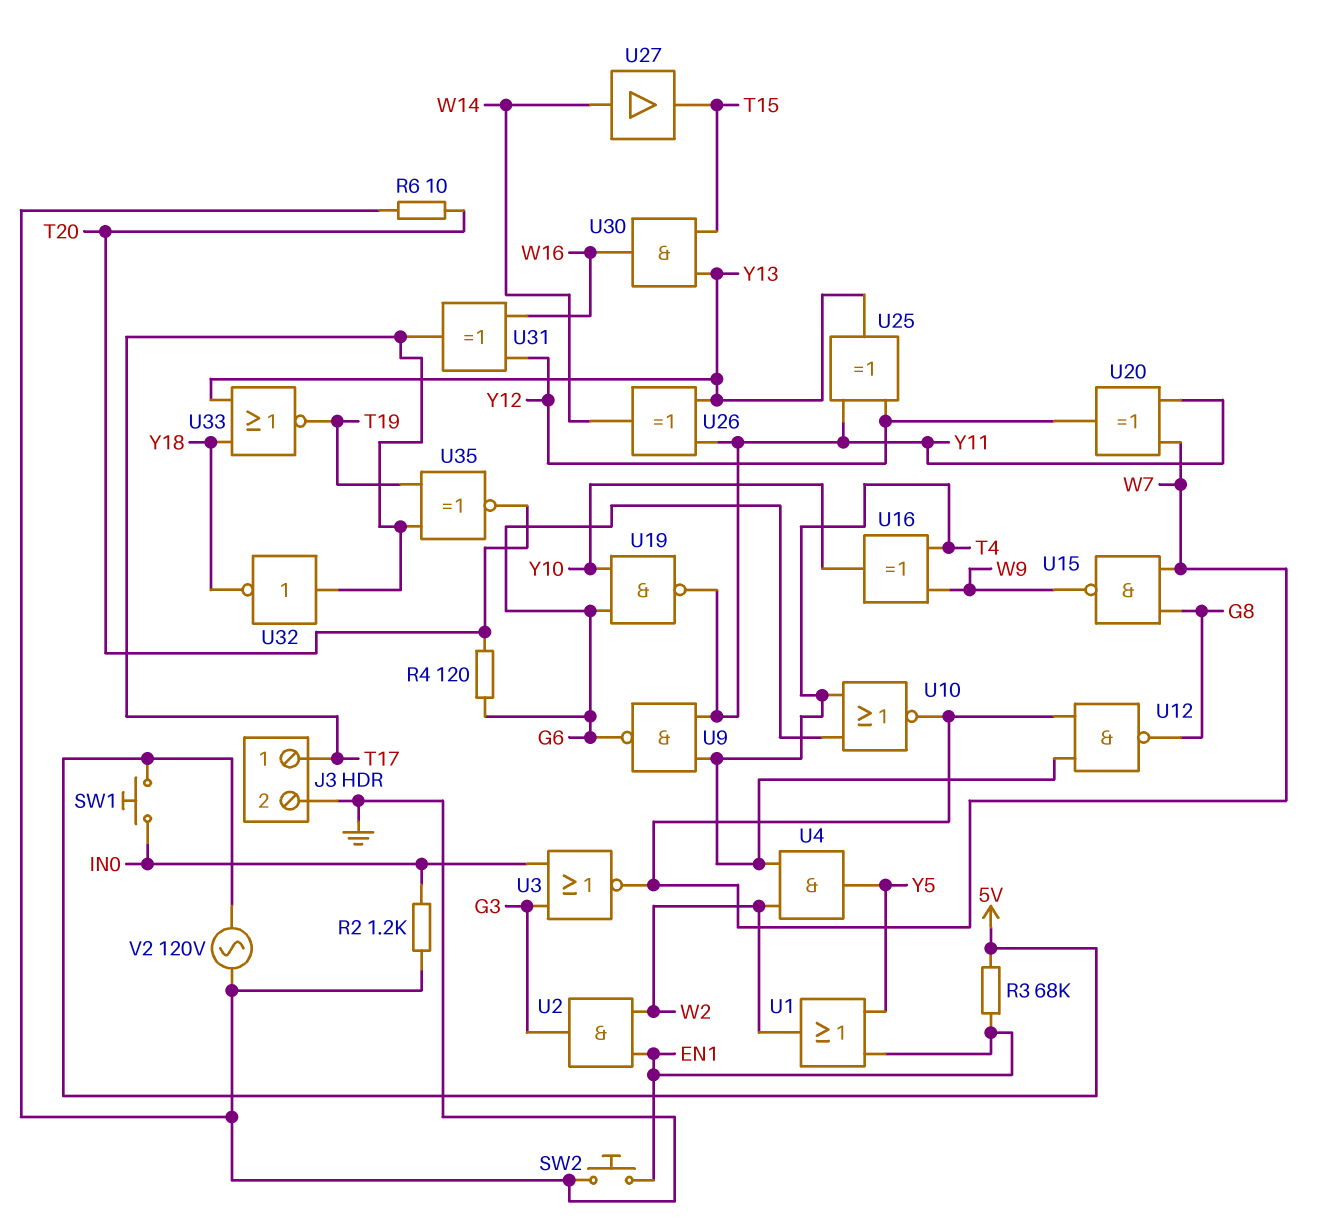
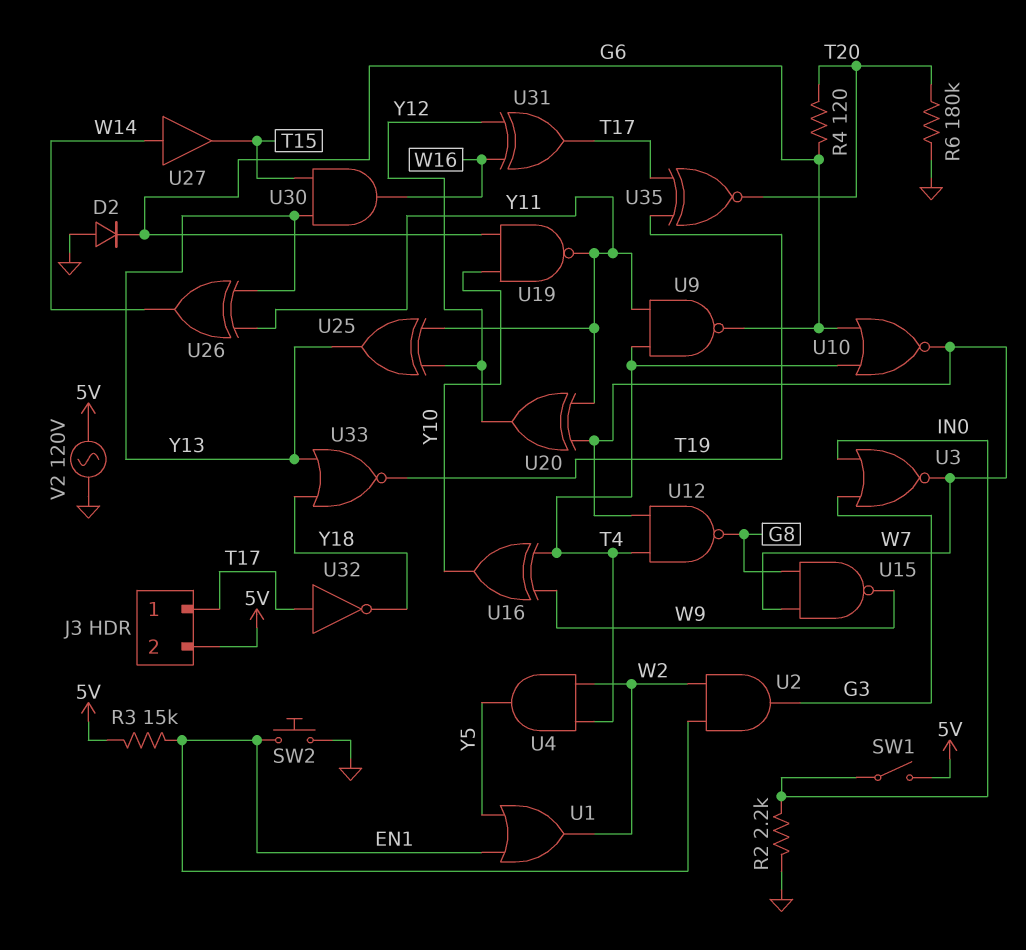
D2: none -> diode (A GND, K G6)
J3 pin 2: GND -> 5V
R2: 1.2k (GND, IN0) -> 2.2k (GND, IN0)
R3: 68k (5V, EN1) -> 15k (5V, EN1)
R6: 10 (GND, T20) -> 180k (GND, T20)
SW1: button (5V, IN0) -> switch (5V, IN0)

